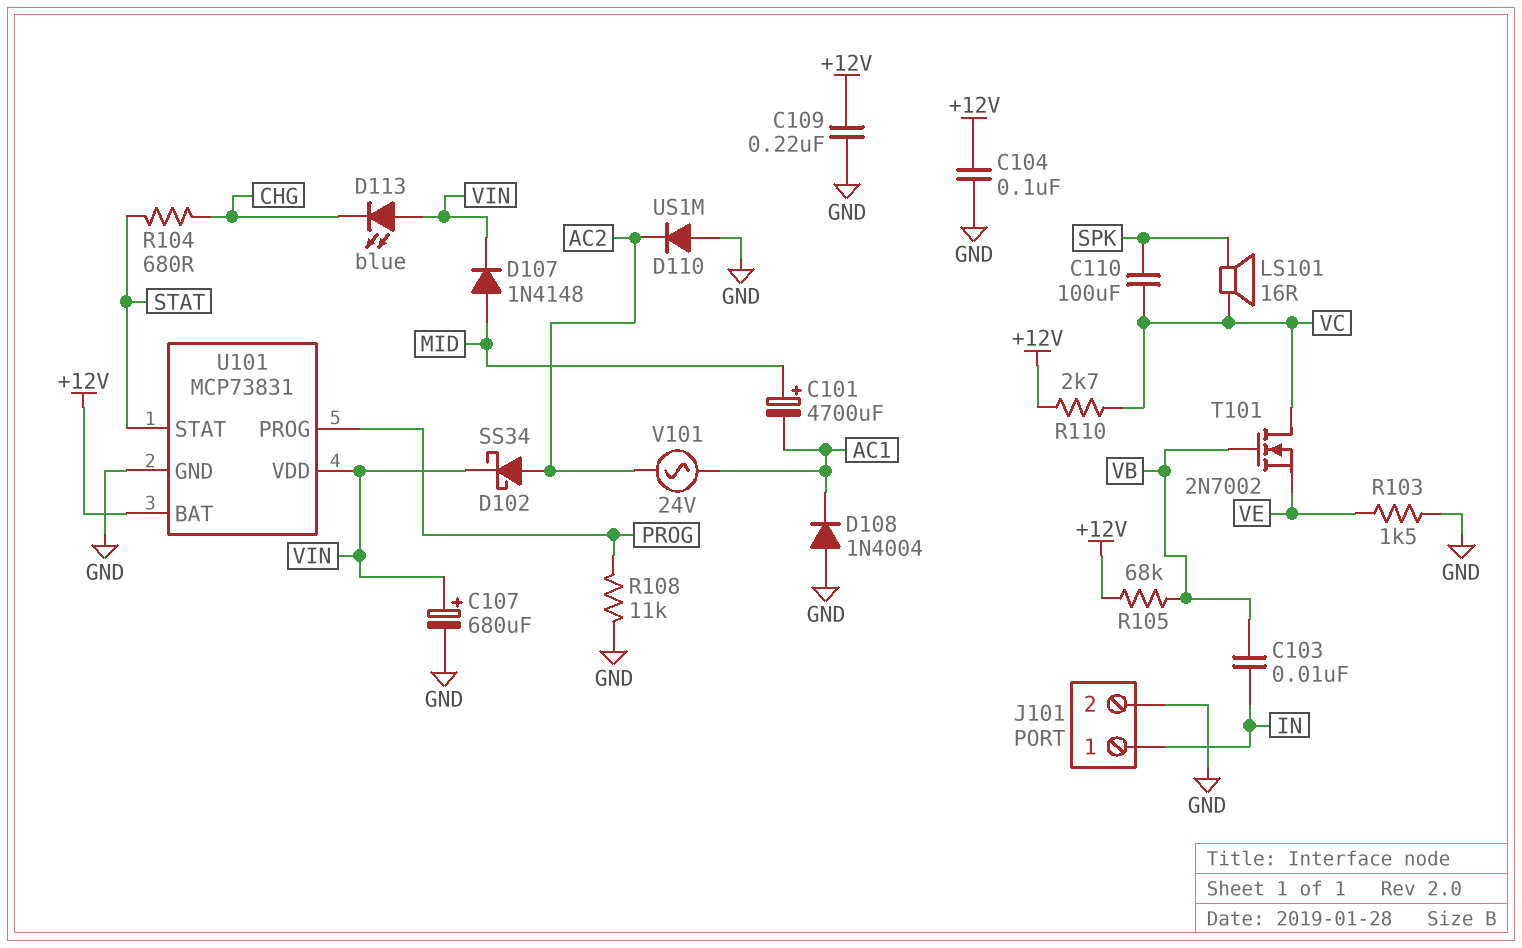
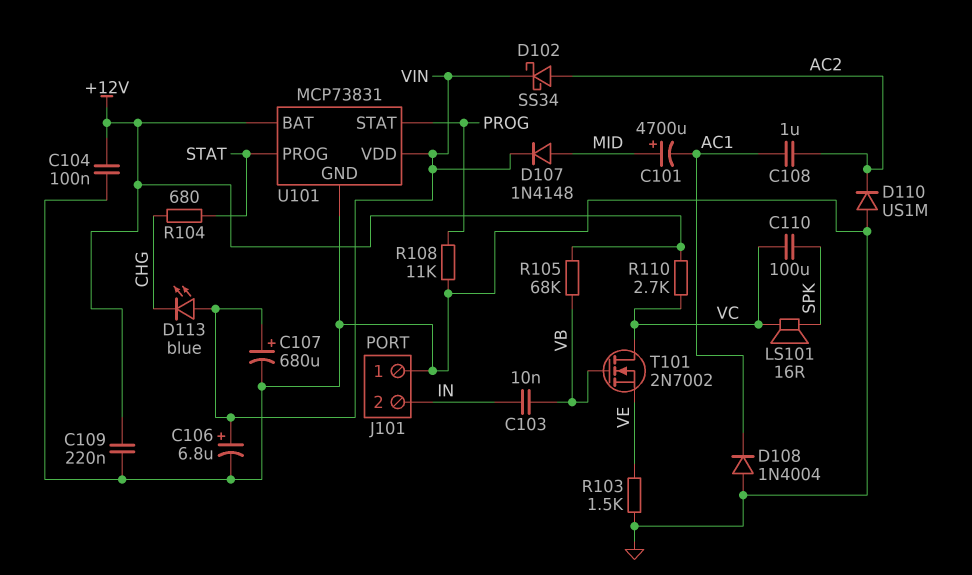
C106: none -> 6.8uF (plus VIN, minus GND)
C108: none -> 1uF (AC1, AC2)
J101 pin 1: IN -> GND
J101 pin 2: GND -> IN
U101 pin PROG: PROG -> STAT
U101 pin STAT: STAT -> PROG
V101: AC 24V (AC1, AC2) -> none

